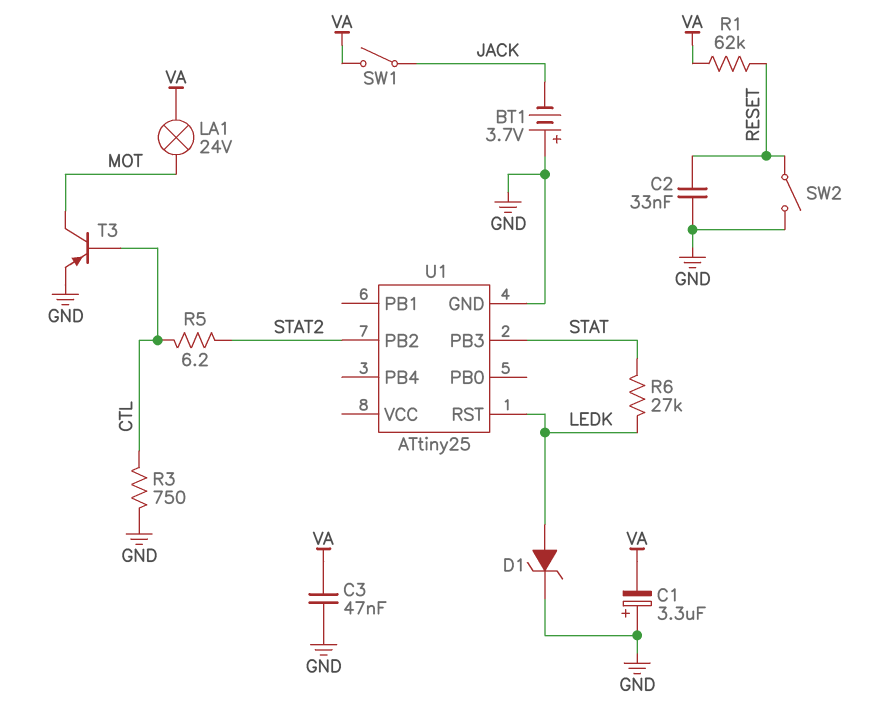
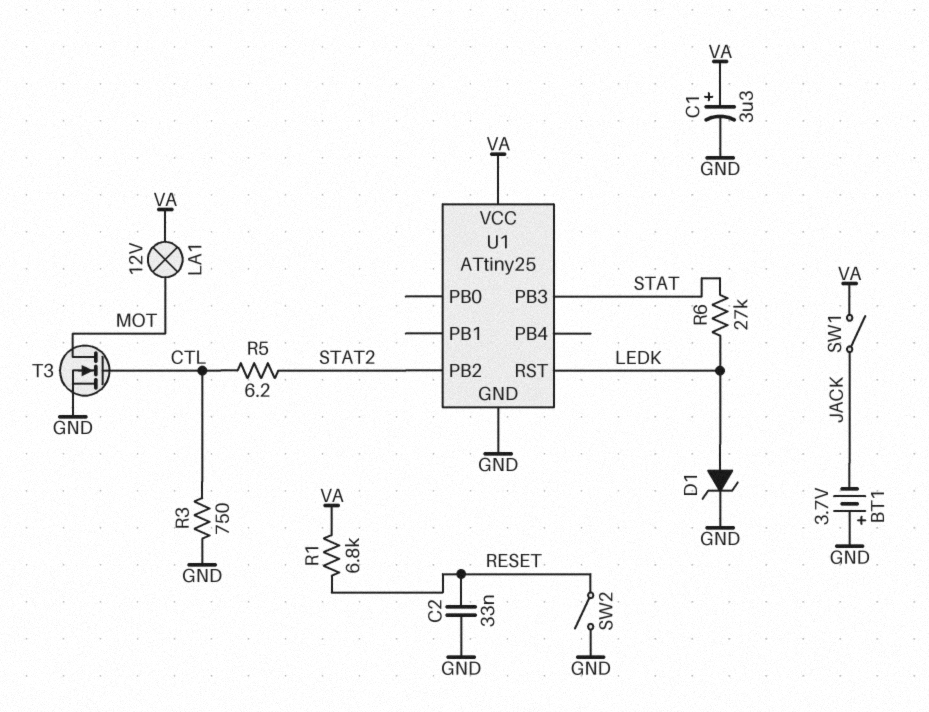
C1: 3.3uF (plus GND, minus VA) -> 3.3uF (plus VA, minus GND)
C3: 47nF (GND, VA) -> none
LA1: lamp 24V (MOT, VA) -> lamp 12V (MOT, VA)
R1: 62k (RESET, VA) -> 6.8k (RESET, VA)
T3: PNP (B CTL, C MOT, E GND) -> NMOS (G CTL, D MOT, S GND)
U1 pin VCC: none -> VA

